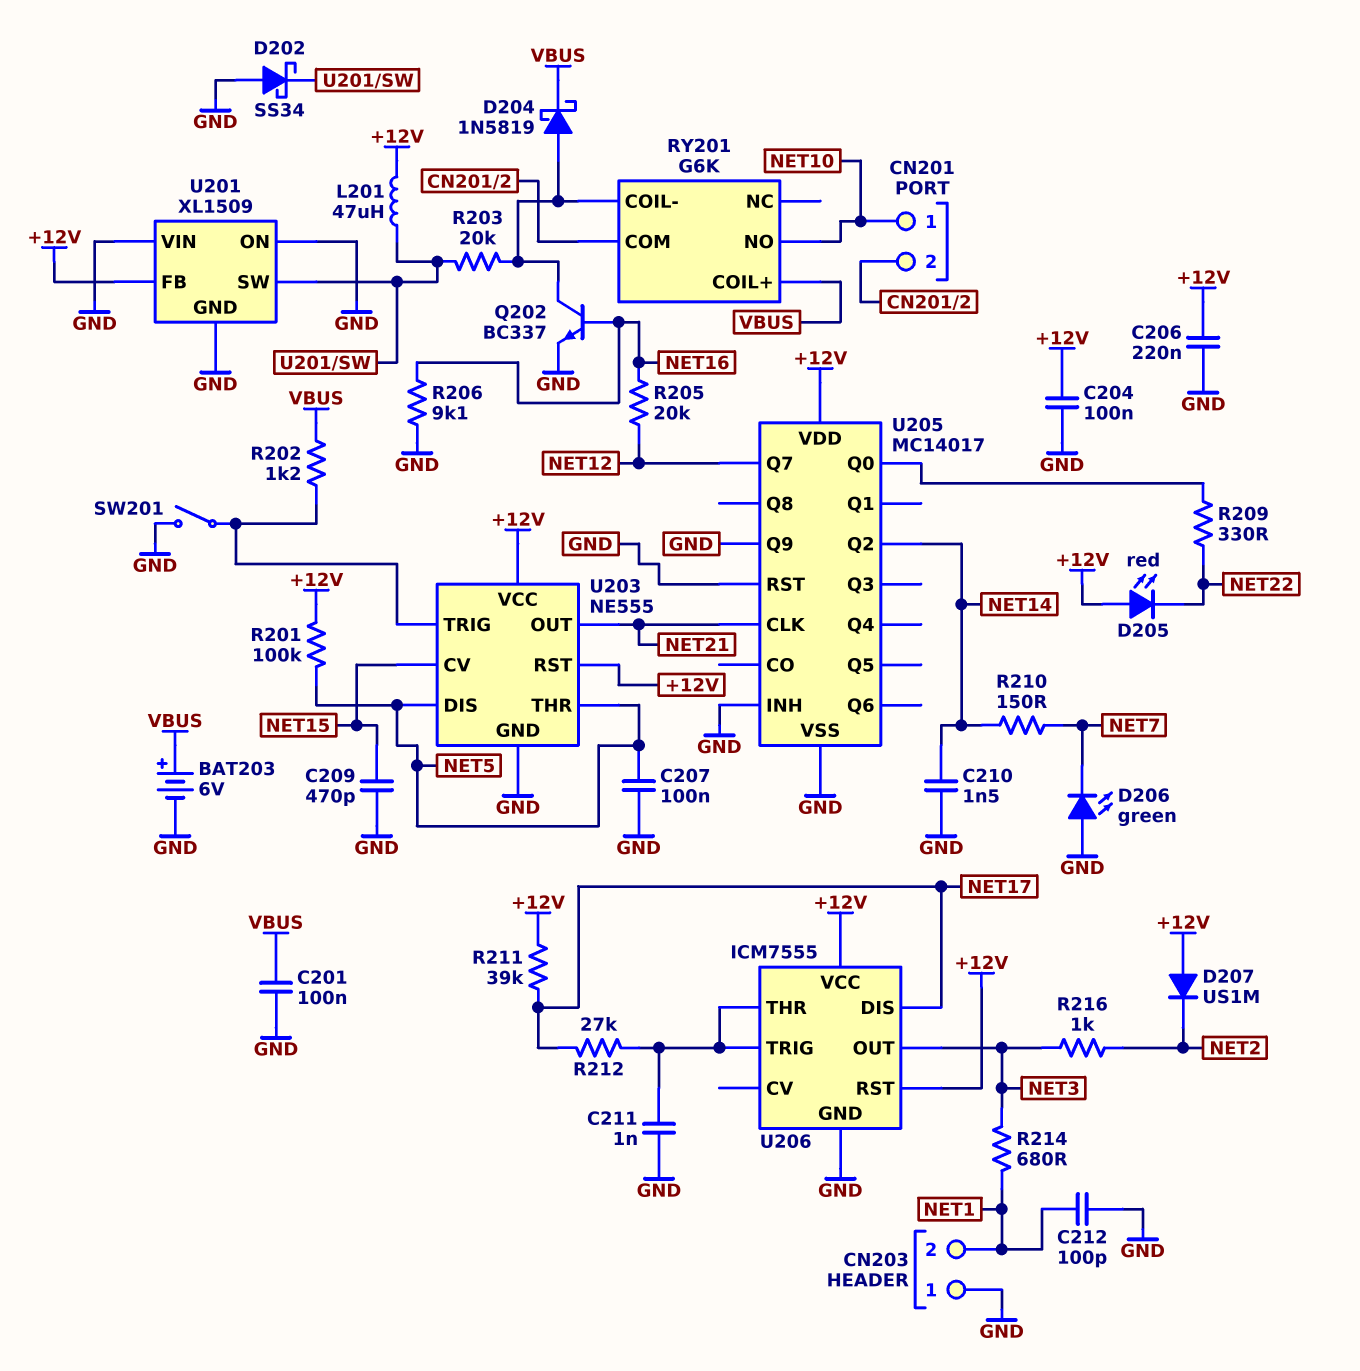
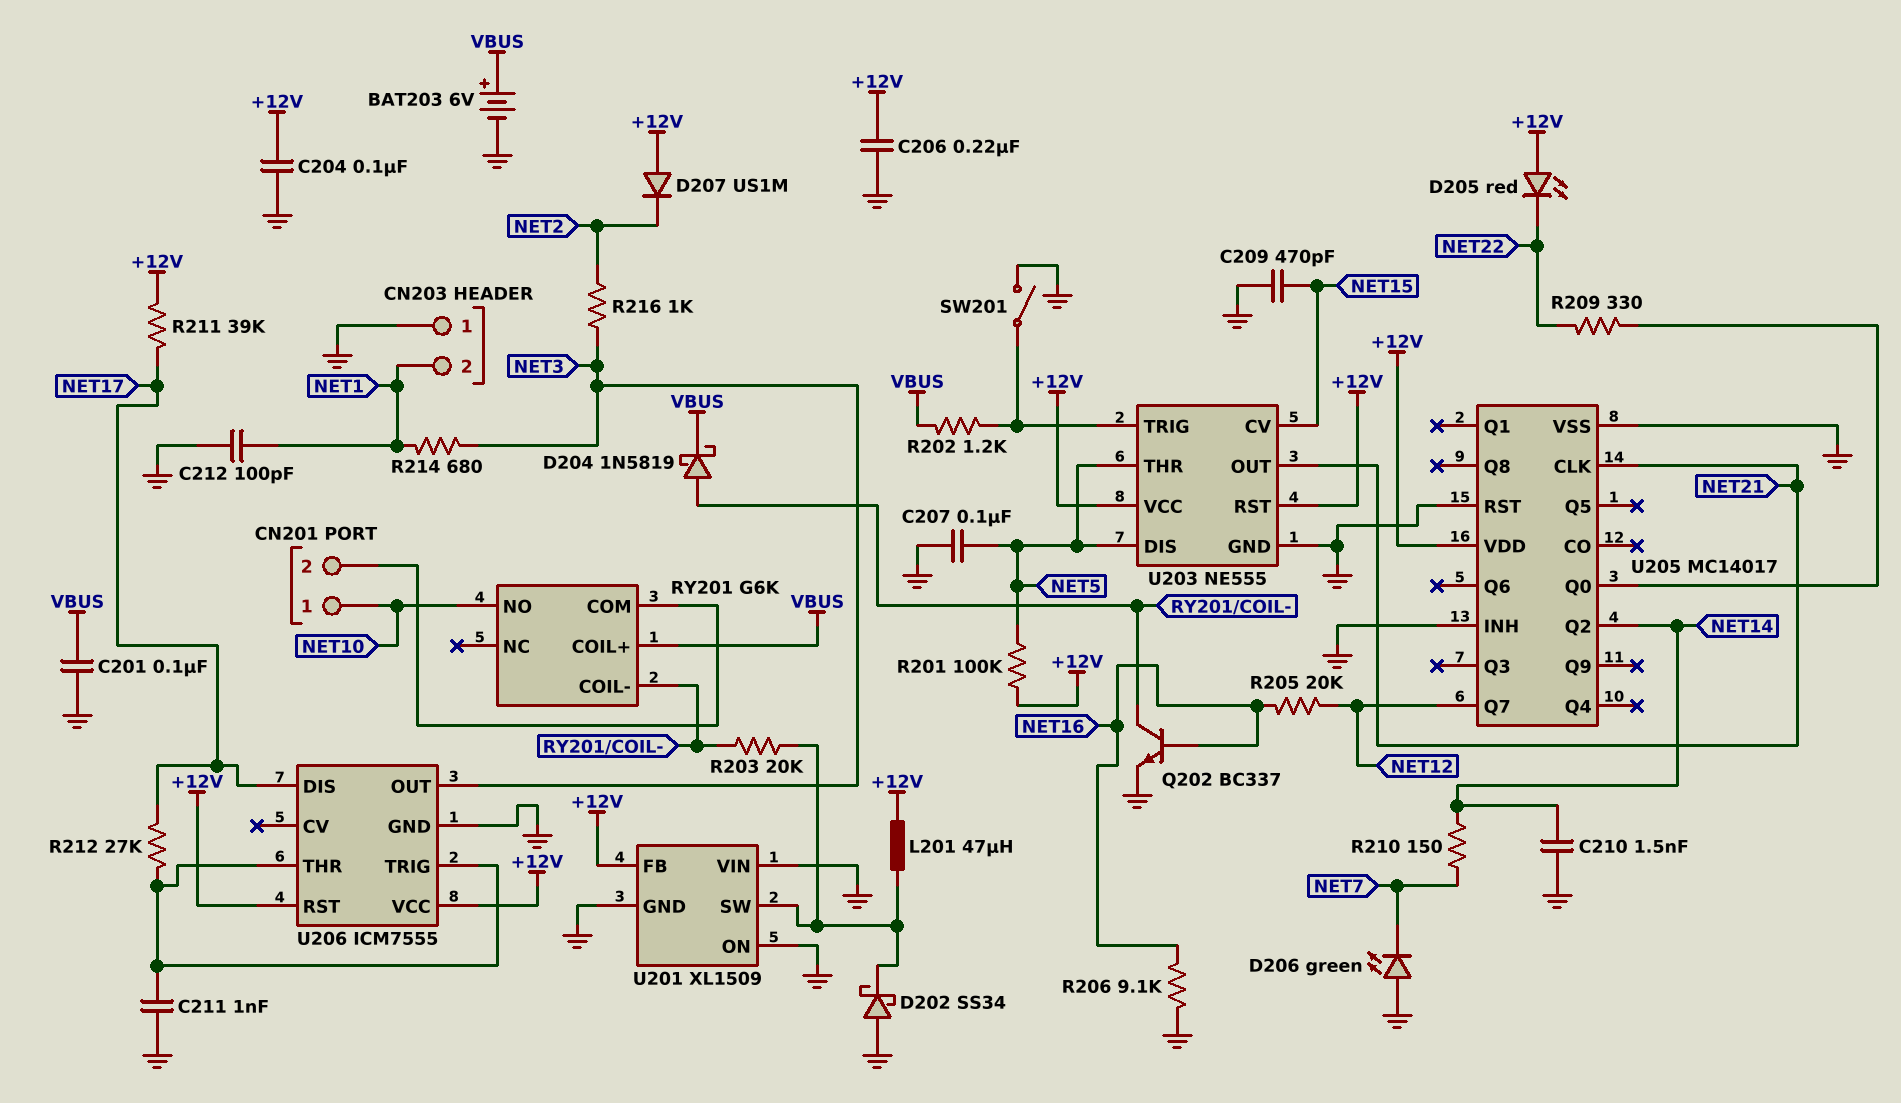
U205 pin Q9: GND -> none

